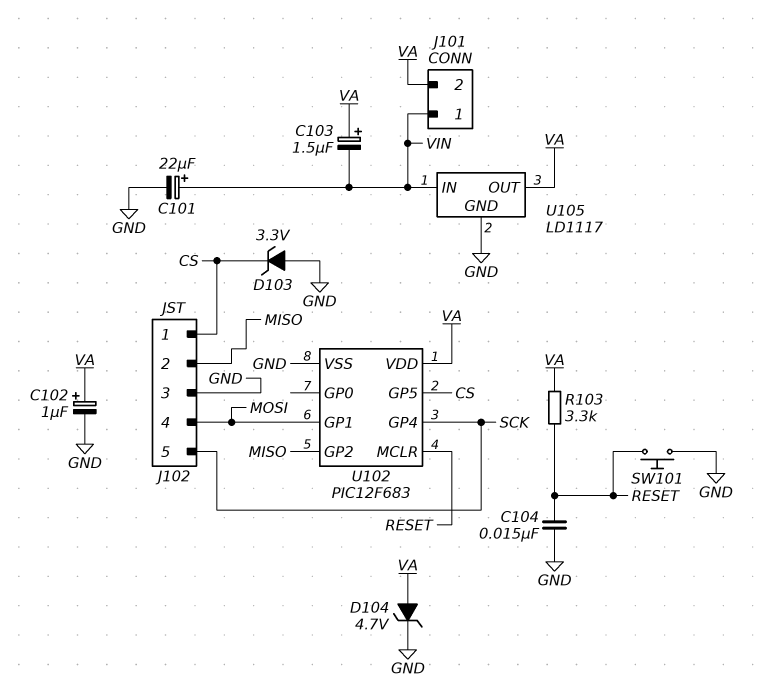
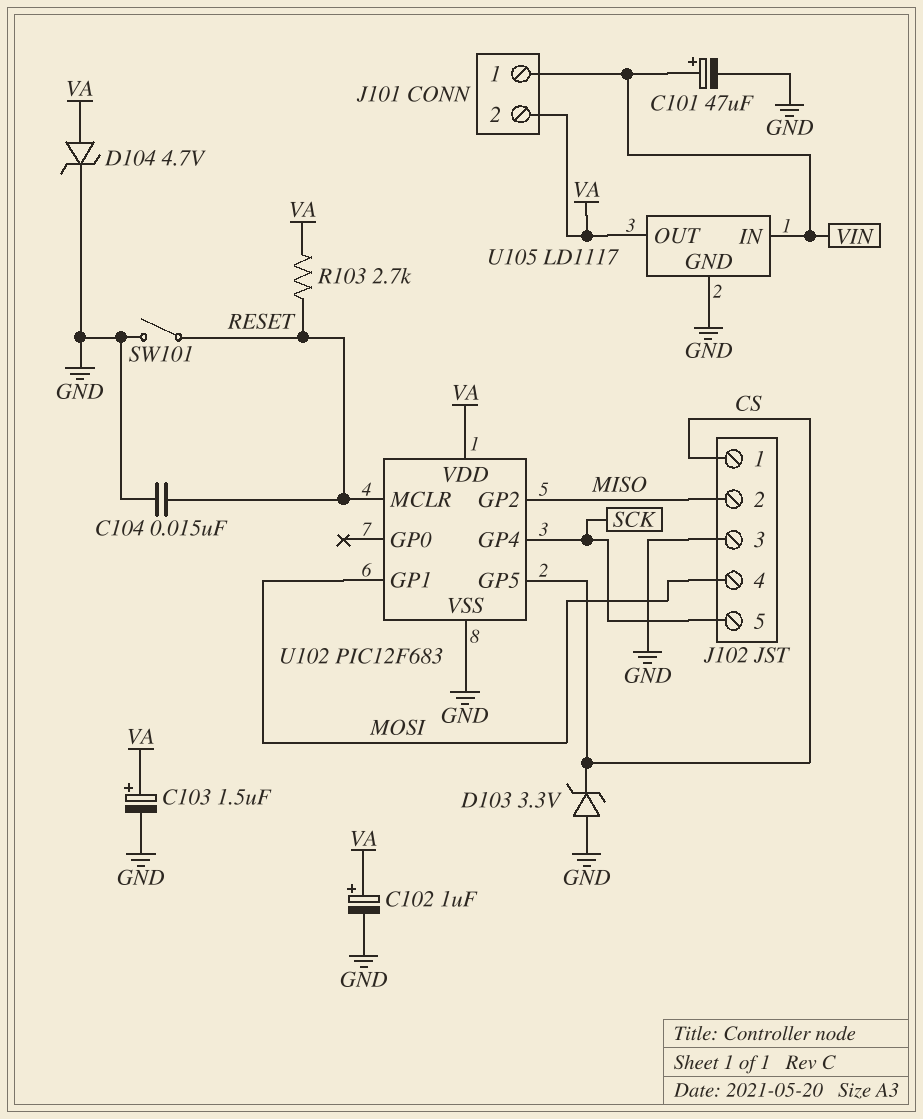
C101: 22uF (plus VIN, minus GND) -> 47uF (plus VIN, minus GND)
C103: 1.5uF (plus VA, minus VIN) -> 1.5uF (plus VA, minus GND)
R103: 3.3k (RESET, VA) -> 2.7k (RESET, VA)
SW101: button (GND, RESET) -> switch (GND, RESET)

